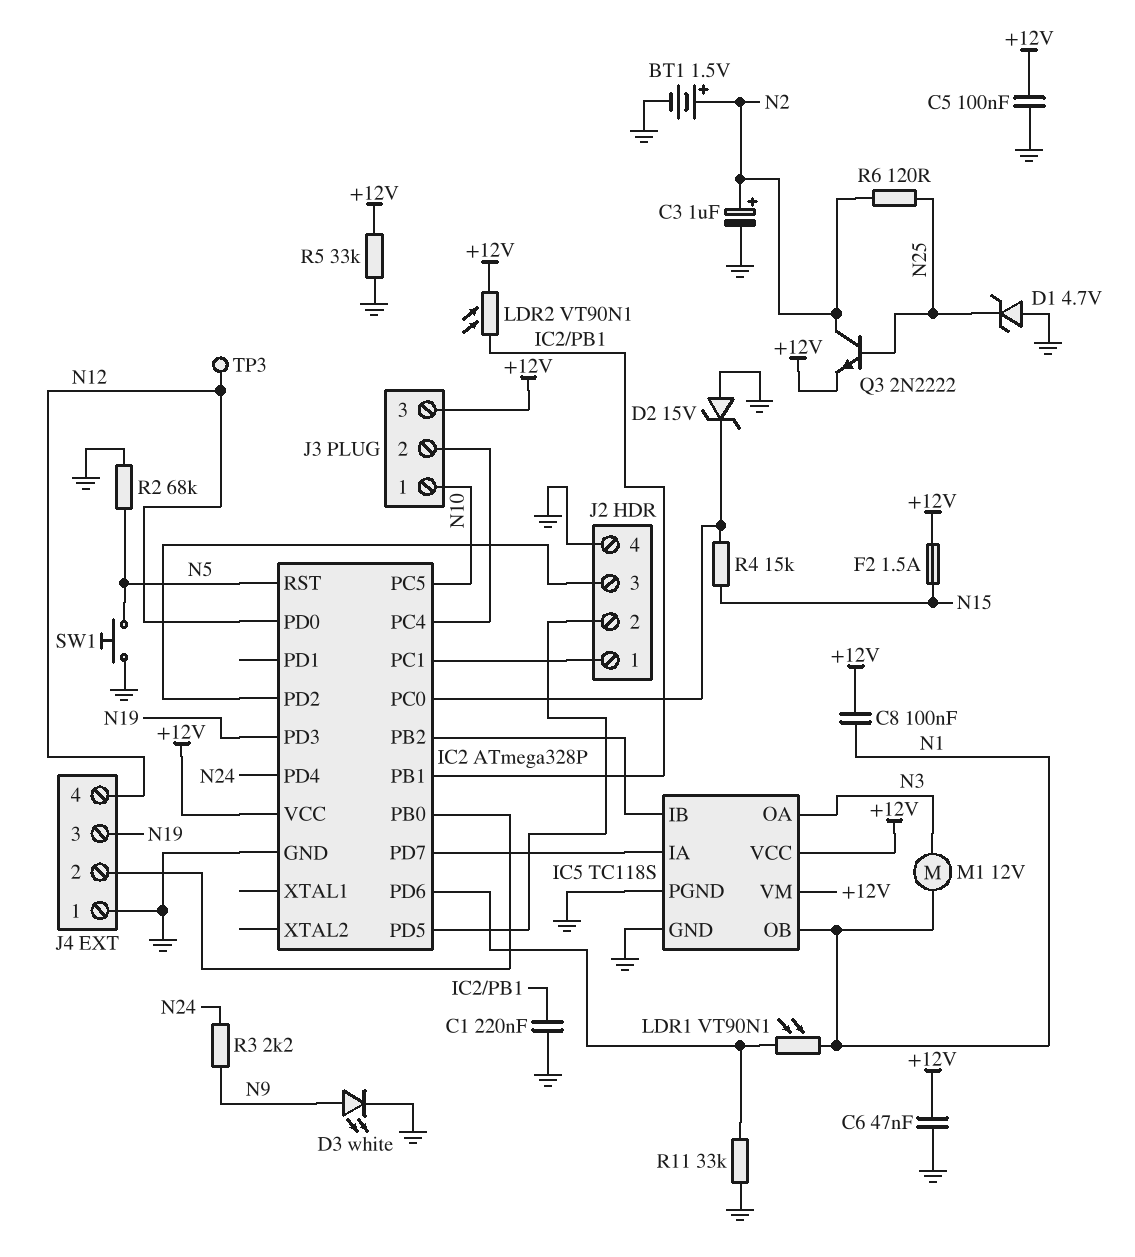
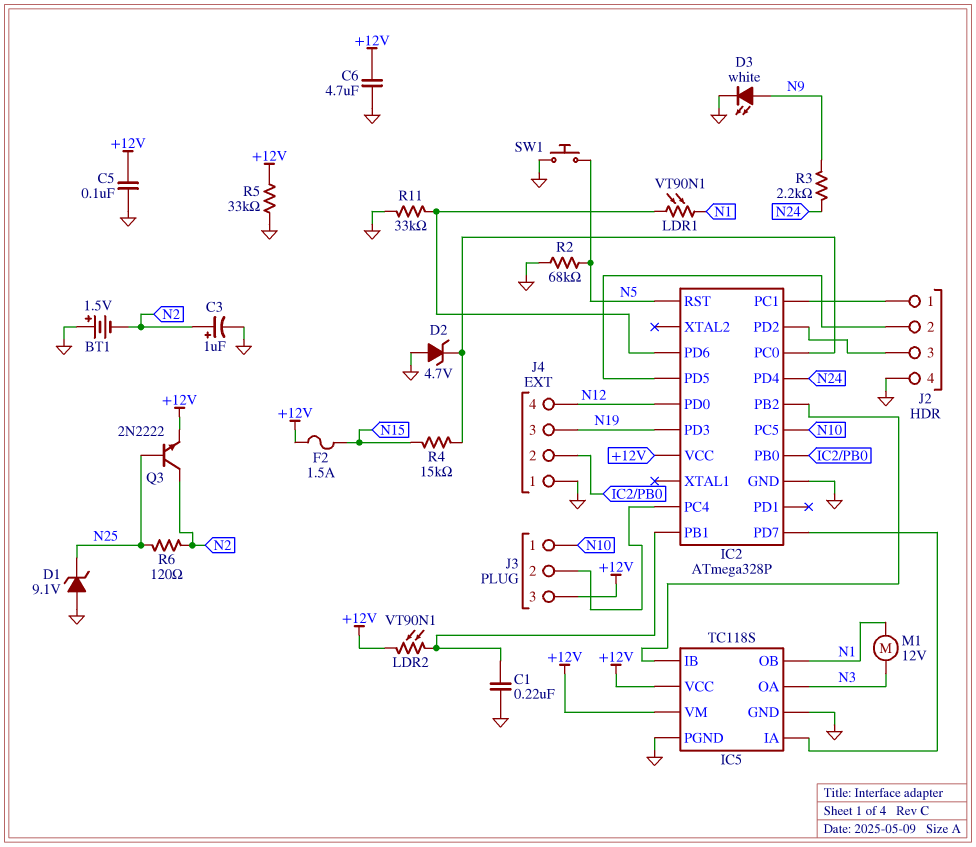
BT1: 1.5V (plus N2, minus GND) -> 1.5V (plus GND, minus N2)
C6: 47nF (+12V, GND) -> 4.7uF (+12V, GND)
C8: 100nF (+12V, N1) -> none
D1: zener 4.7V (A GND, K N25) -> zener 9.1V (A GND, K N25)
D2: zener 15V (A GND, K IC2/PC0) -> zener 4.7V (A GND, K IC2/PC0)
TP3: test point (N12) -> none

